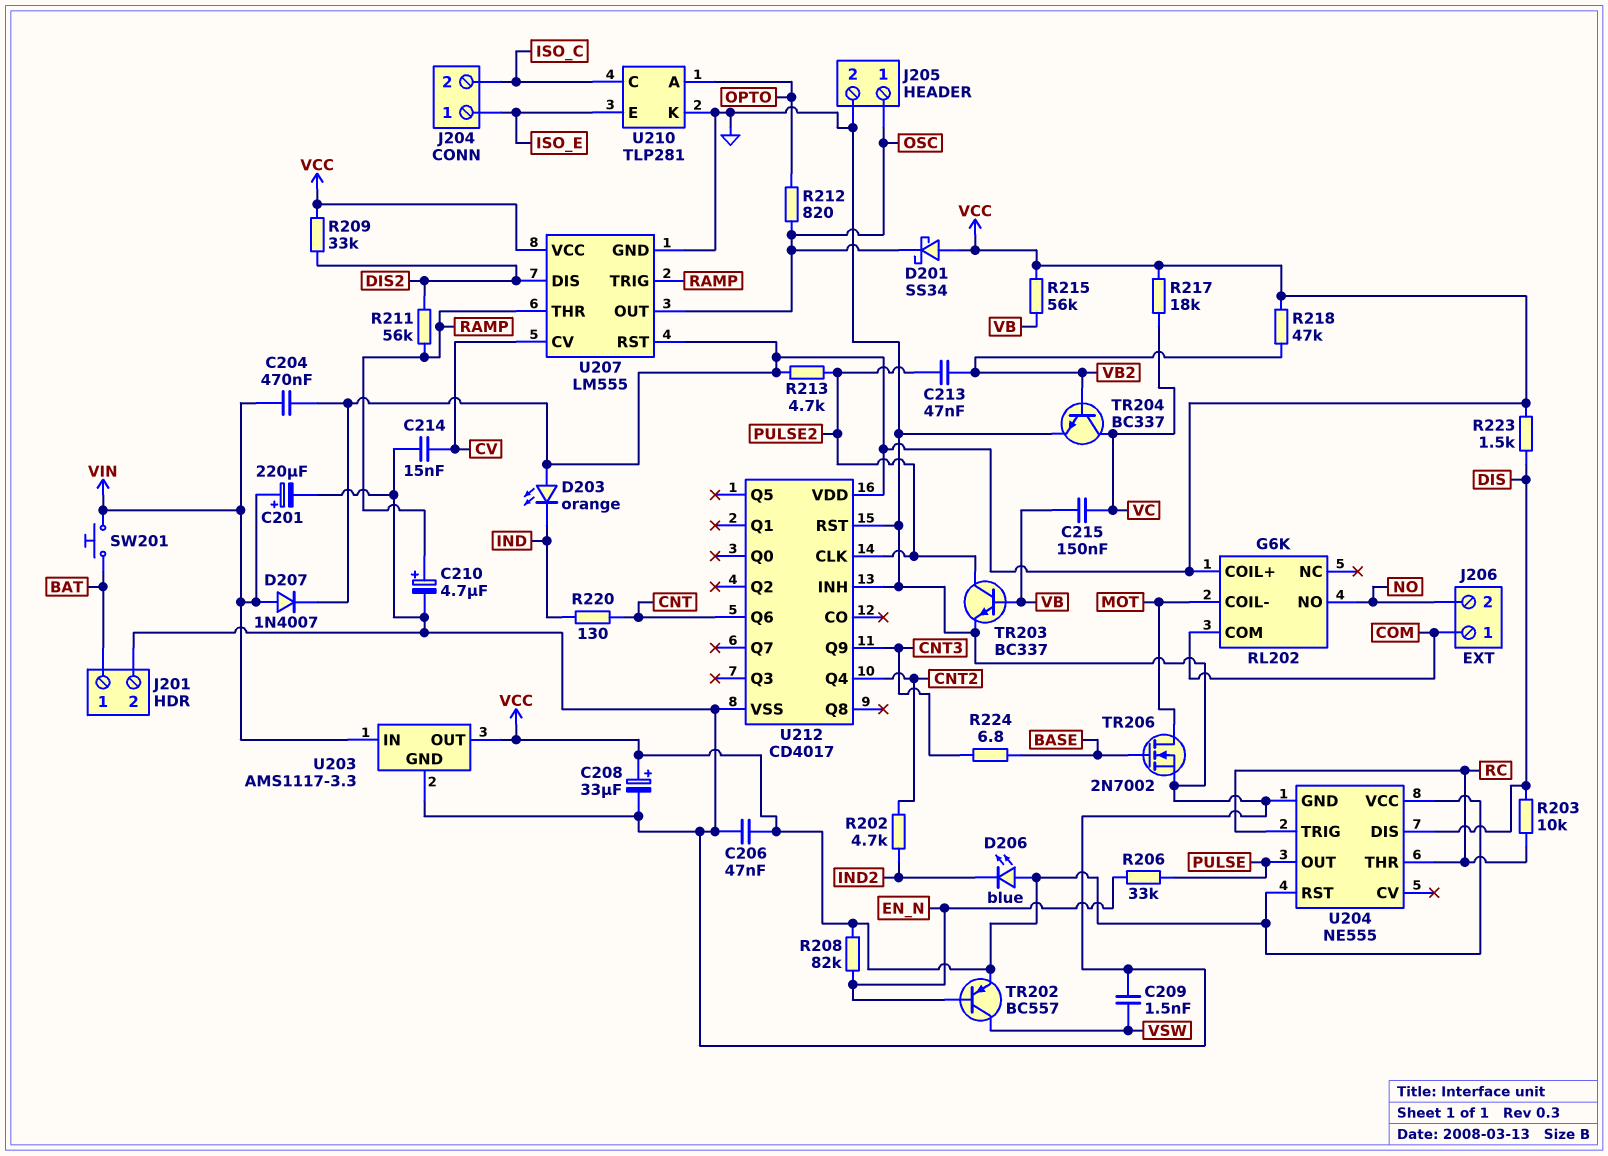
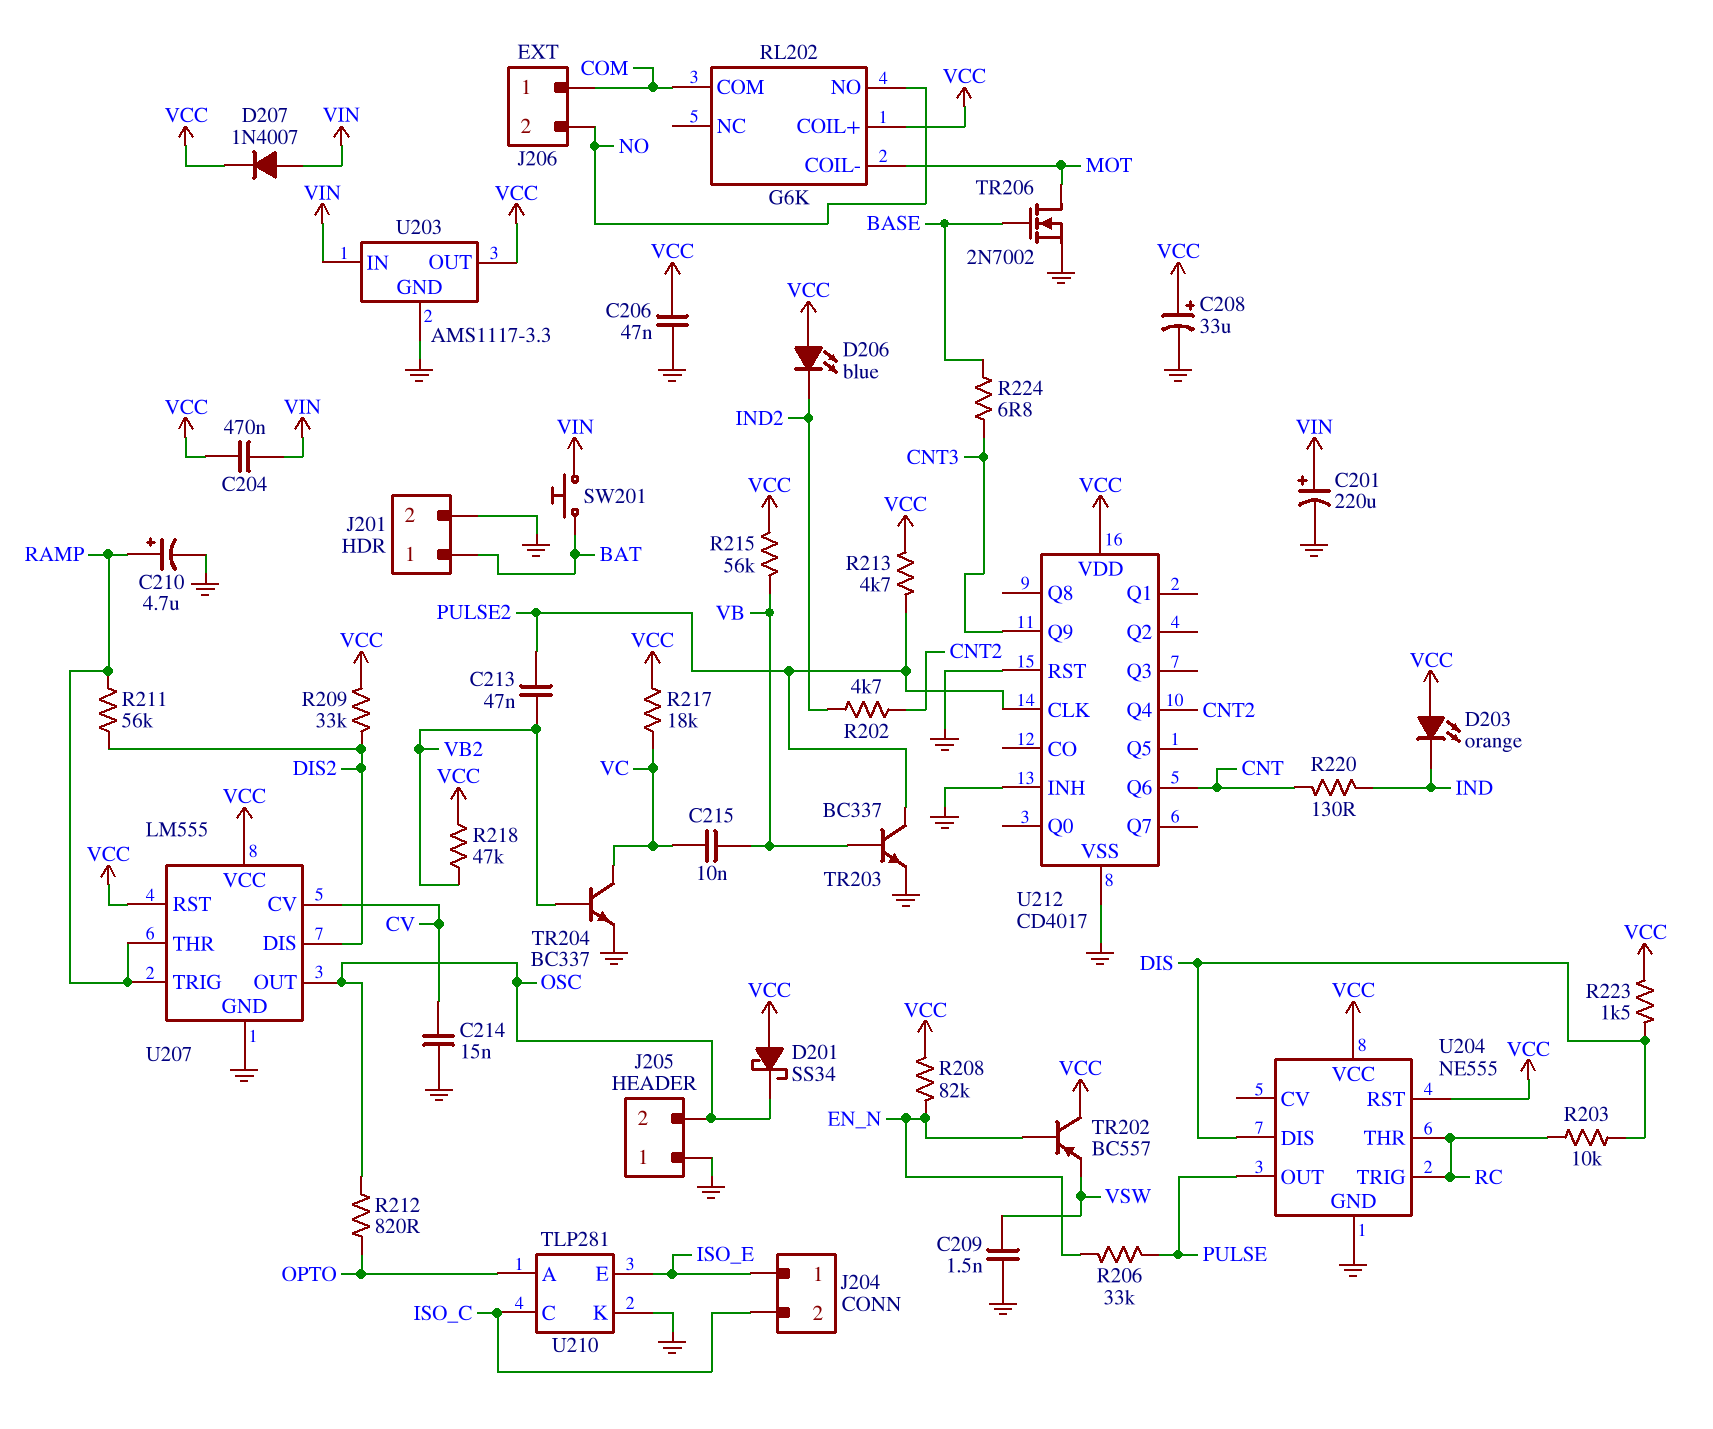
C215: 150nF (VB, VC) -> 10nF (VB, VC)
J205 pin 1: OSC -> GND
J205 pin 2: GND -> OSC
TR202: PNP BC557 (B EN_N, C VSW, E VCC) -> PNP BC557 (B EN_N, C VCC, E VSW)

